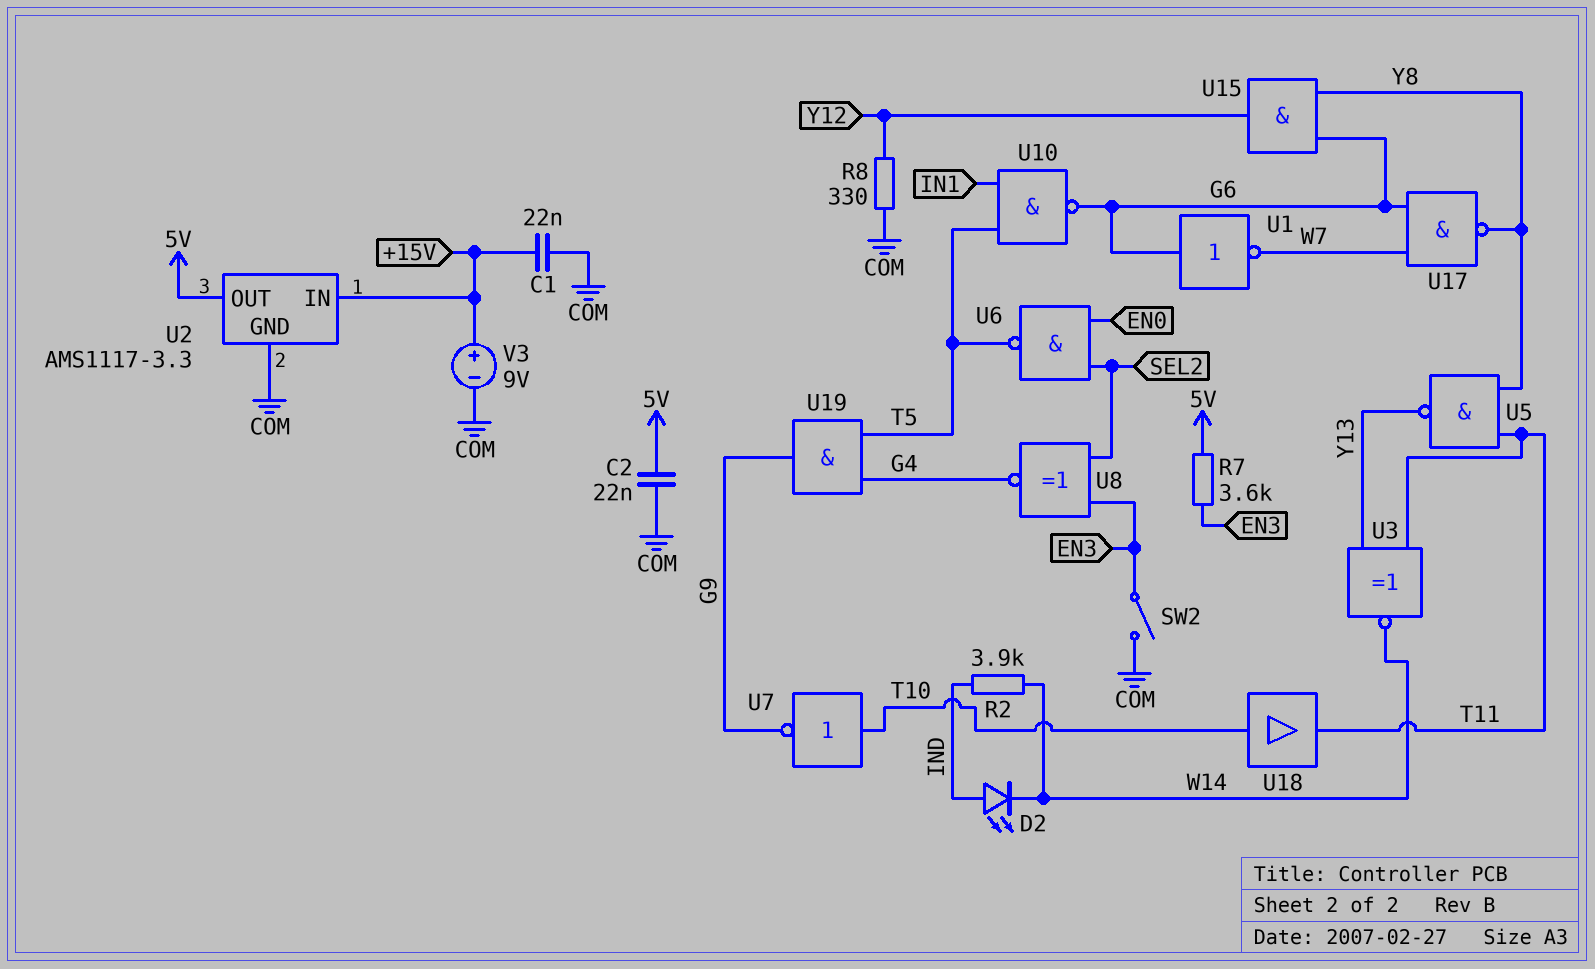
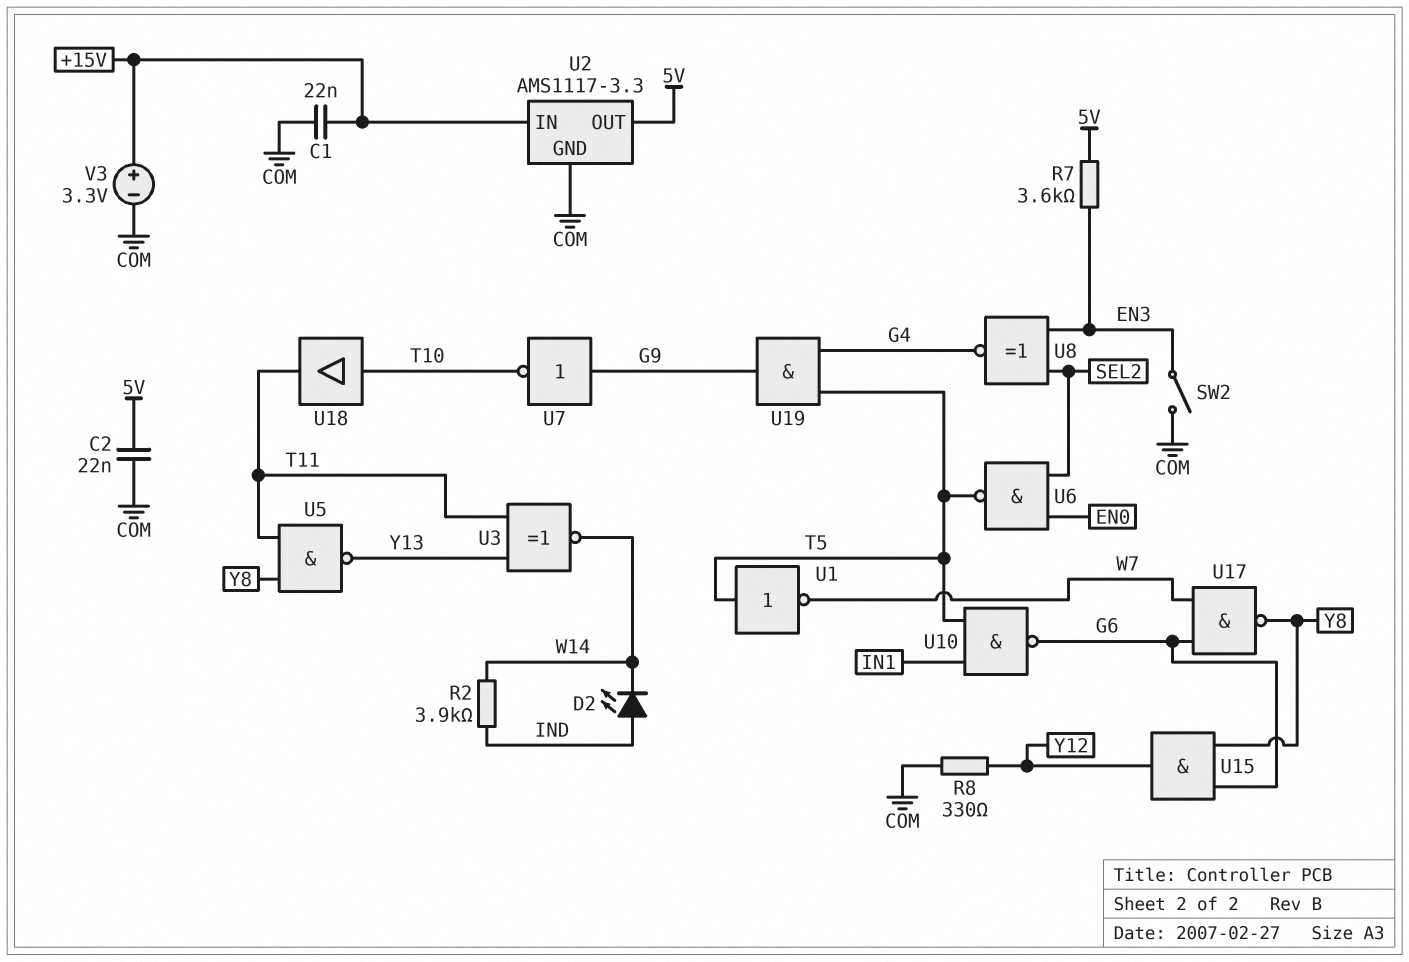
U1: NOT (in G6, out W7) -> NOT (in T5, out W7)
U7: NOT (in T10, out G9) -> NOT (in G9, out T10)
V3: 9V (plus +15V, minus COM) -> 3.3V (plus +15V, minus COM)

